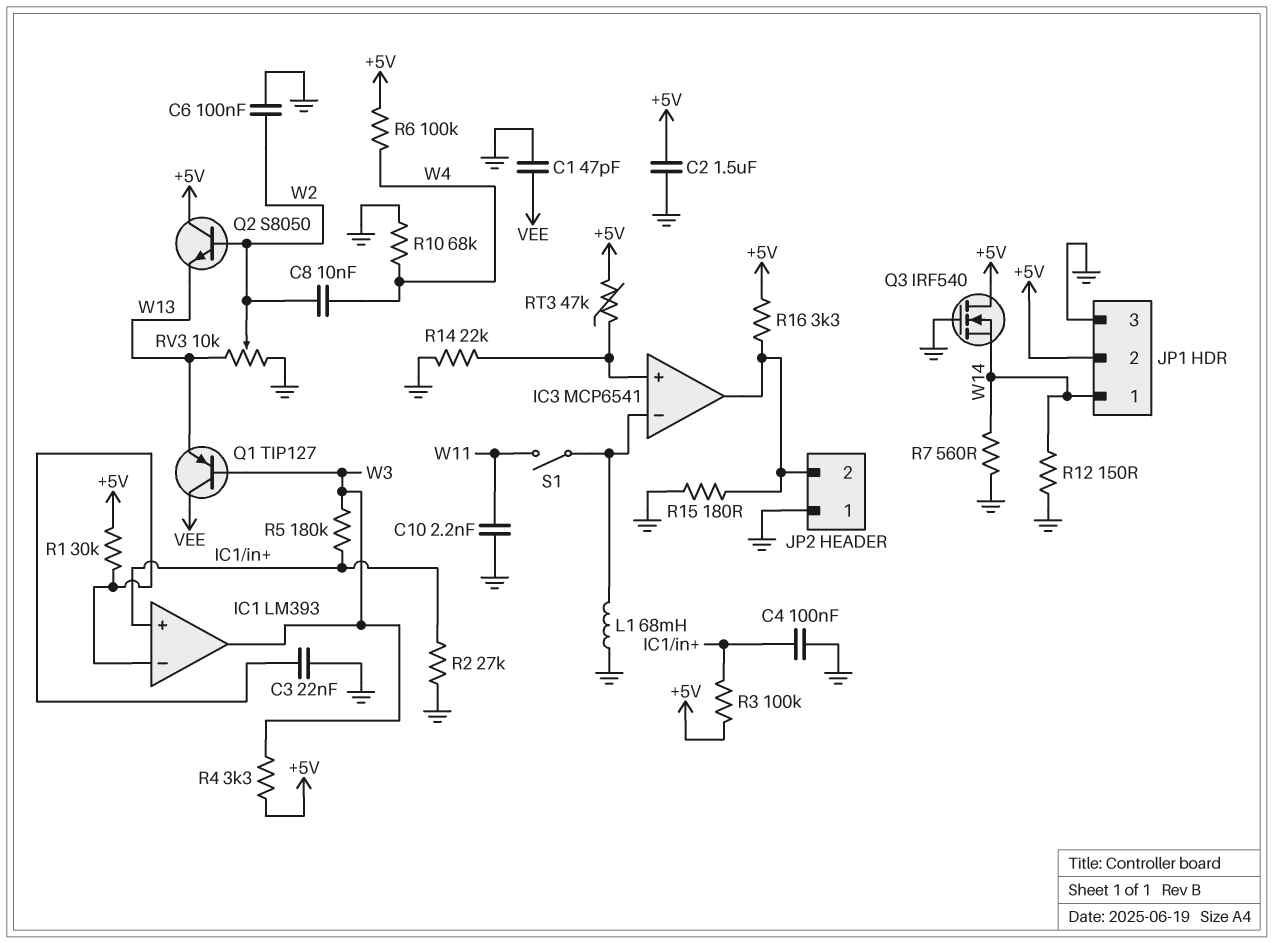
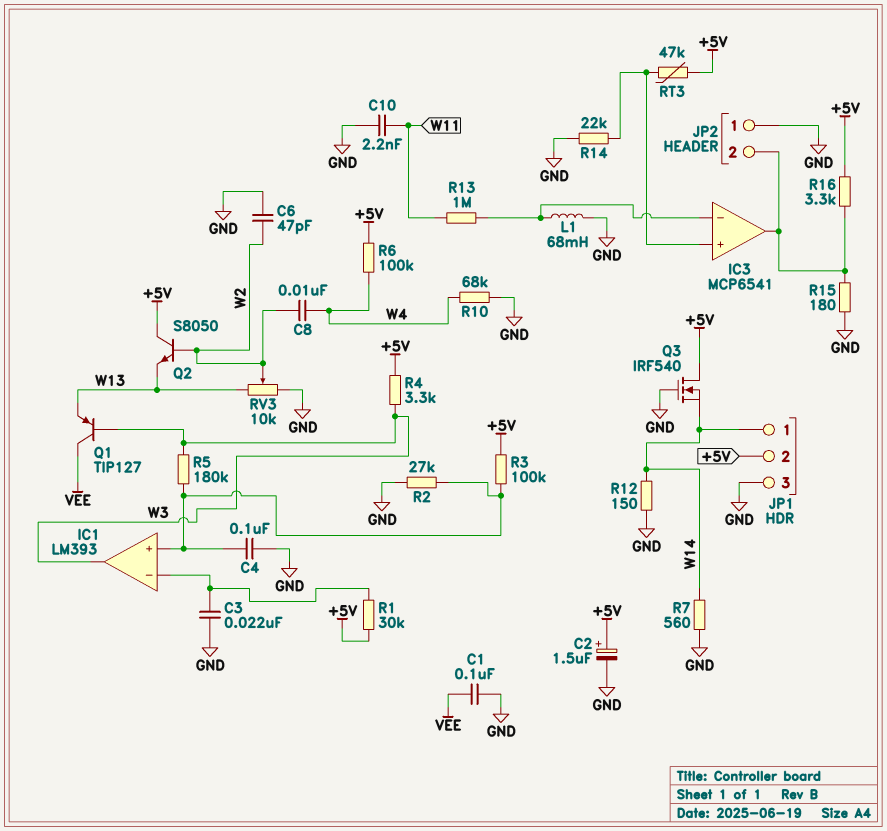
C1: 47pF (GND, VEE) -> 100nF (GND, VEE)
C2: 1.5uF (+5V, GND) -> 1.5uF (plus +5V, minus GND)
C6: 100nF (GND, W2) -> 47pF (GND, W2)
R13: none -> 1M (IC3/in-, W11)
S1: switch (IC3/in-, W11) -> none

